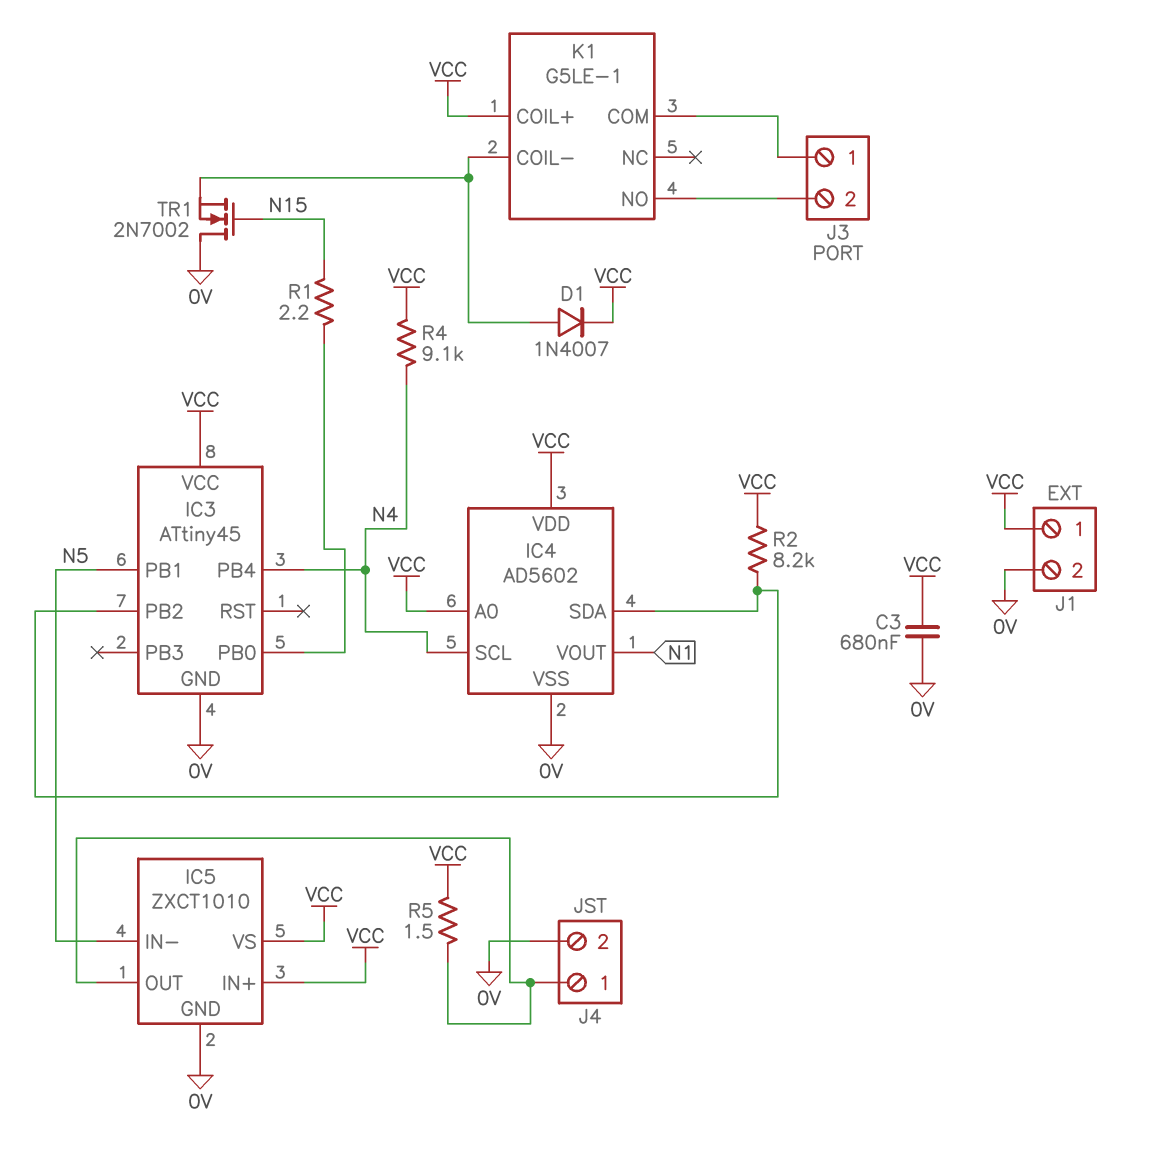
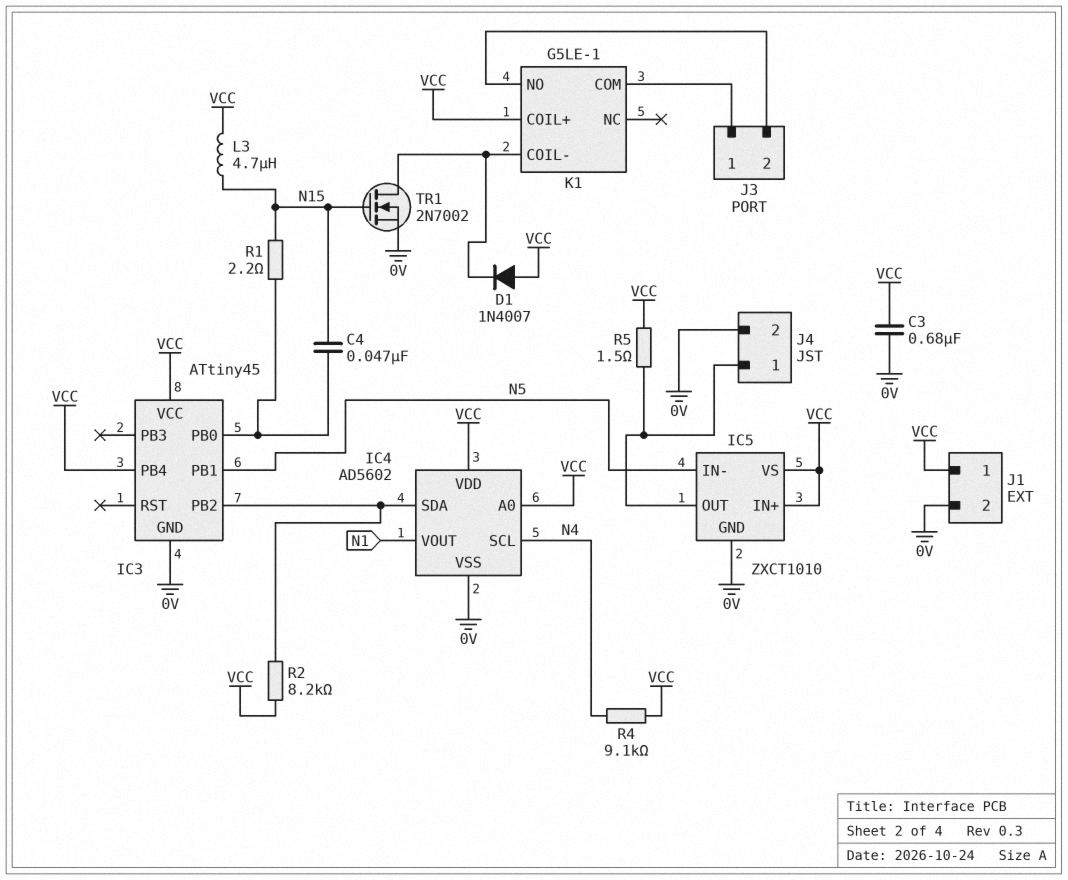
C4: none -> 47nF (IC3/PB0, N15)
D1: diode 1N4007 (A K1/COIL-, K VCC) -> diode 1N4007 (A VCC, K K1/COIL-)
IC3 pin PB4: N4 -> VCC
L3: none -> 4.7uH (N15, VCC)
TR1: NMOS 2N7002 (G N15, D 0V, S K1/COIL-) -> NMOS 2N7002 (G N15, D K1/COIL-, S 0V)

